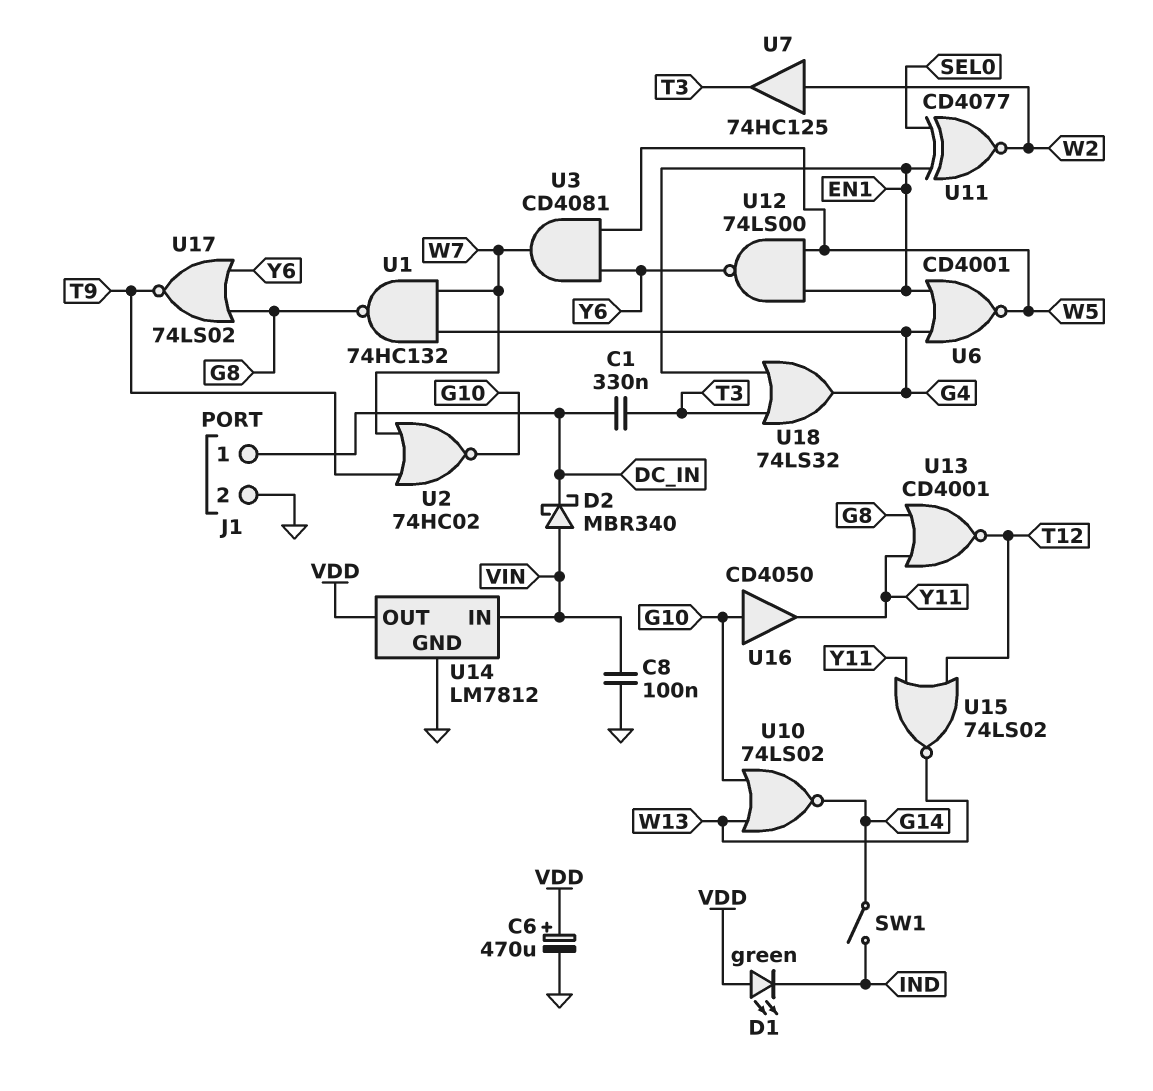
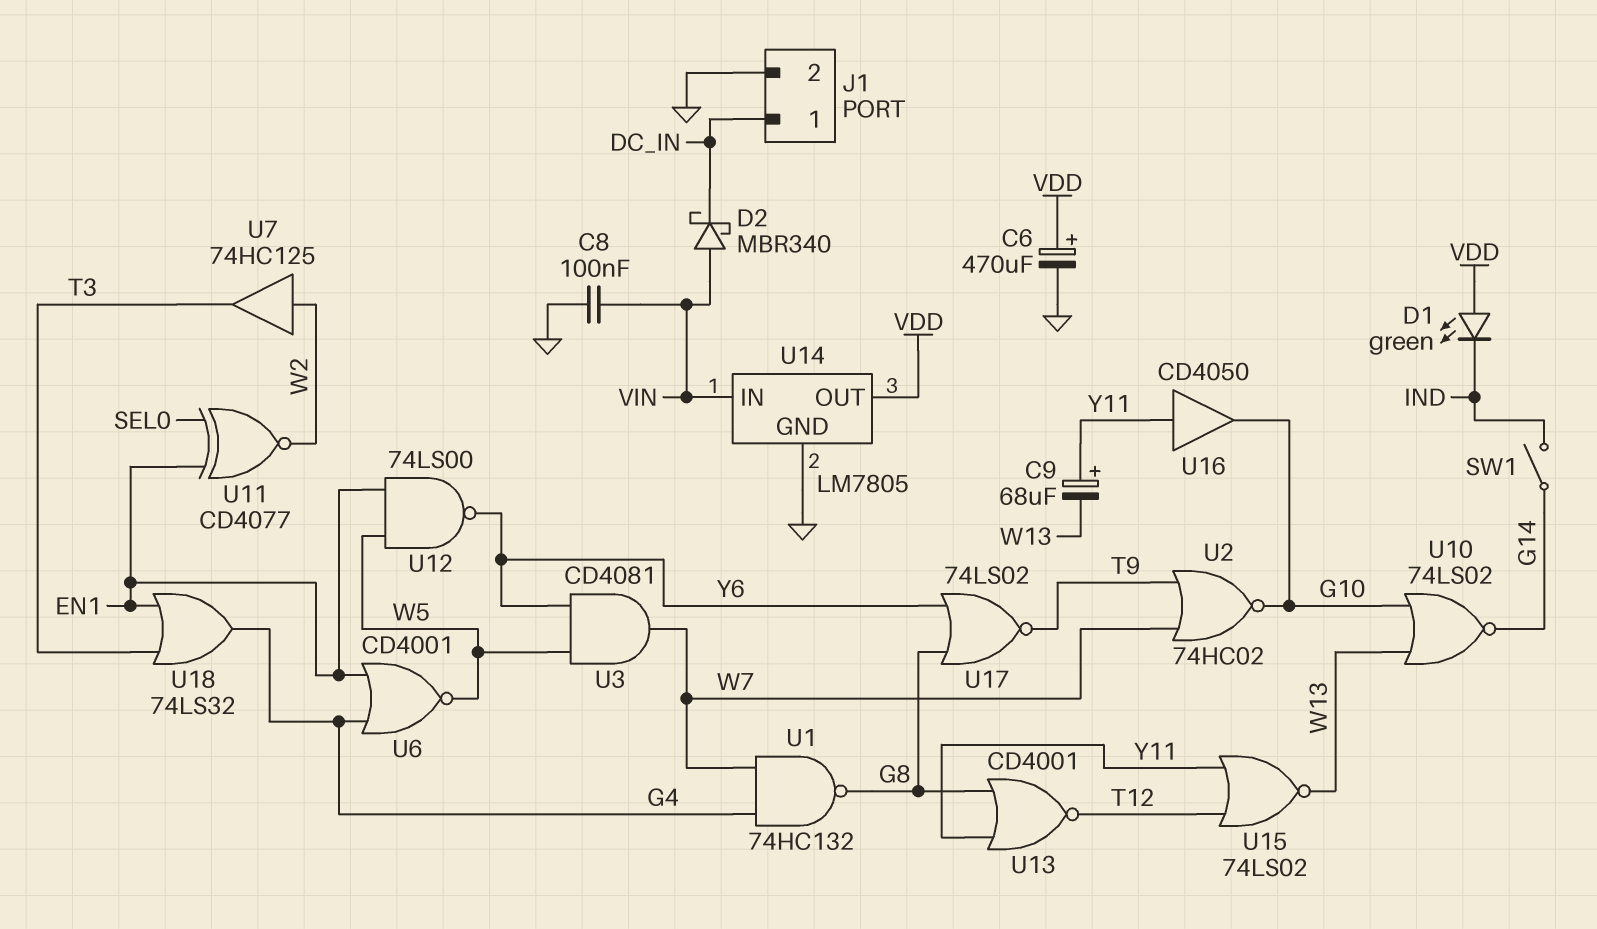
C1: 330nF (DC_IN, T3) -> none
C9: none -> 68uF (plus Y11, minus W13)
U14: LM7812 -> LM7805
U16: buffer CD4050 (in G10, out Y11) -> buffer CD4050 (in Y11, out G10)

